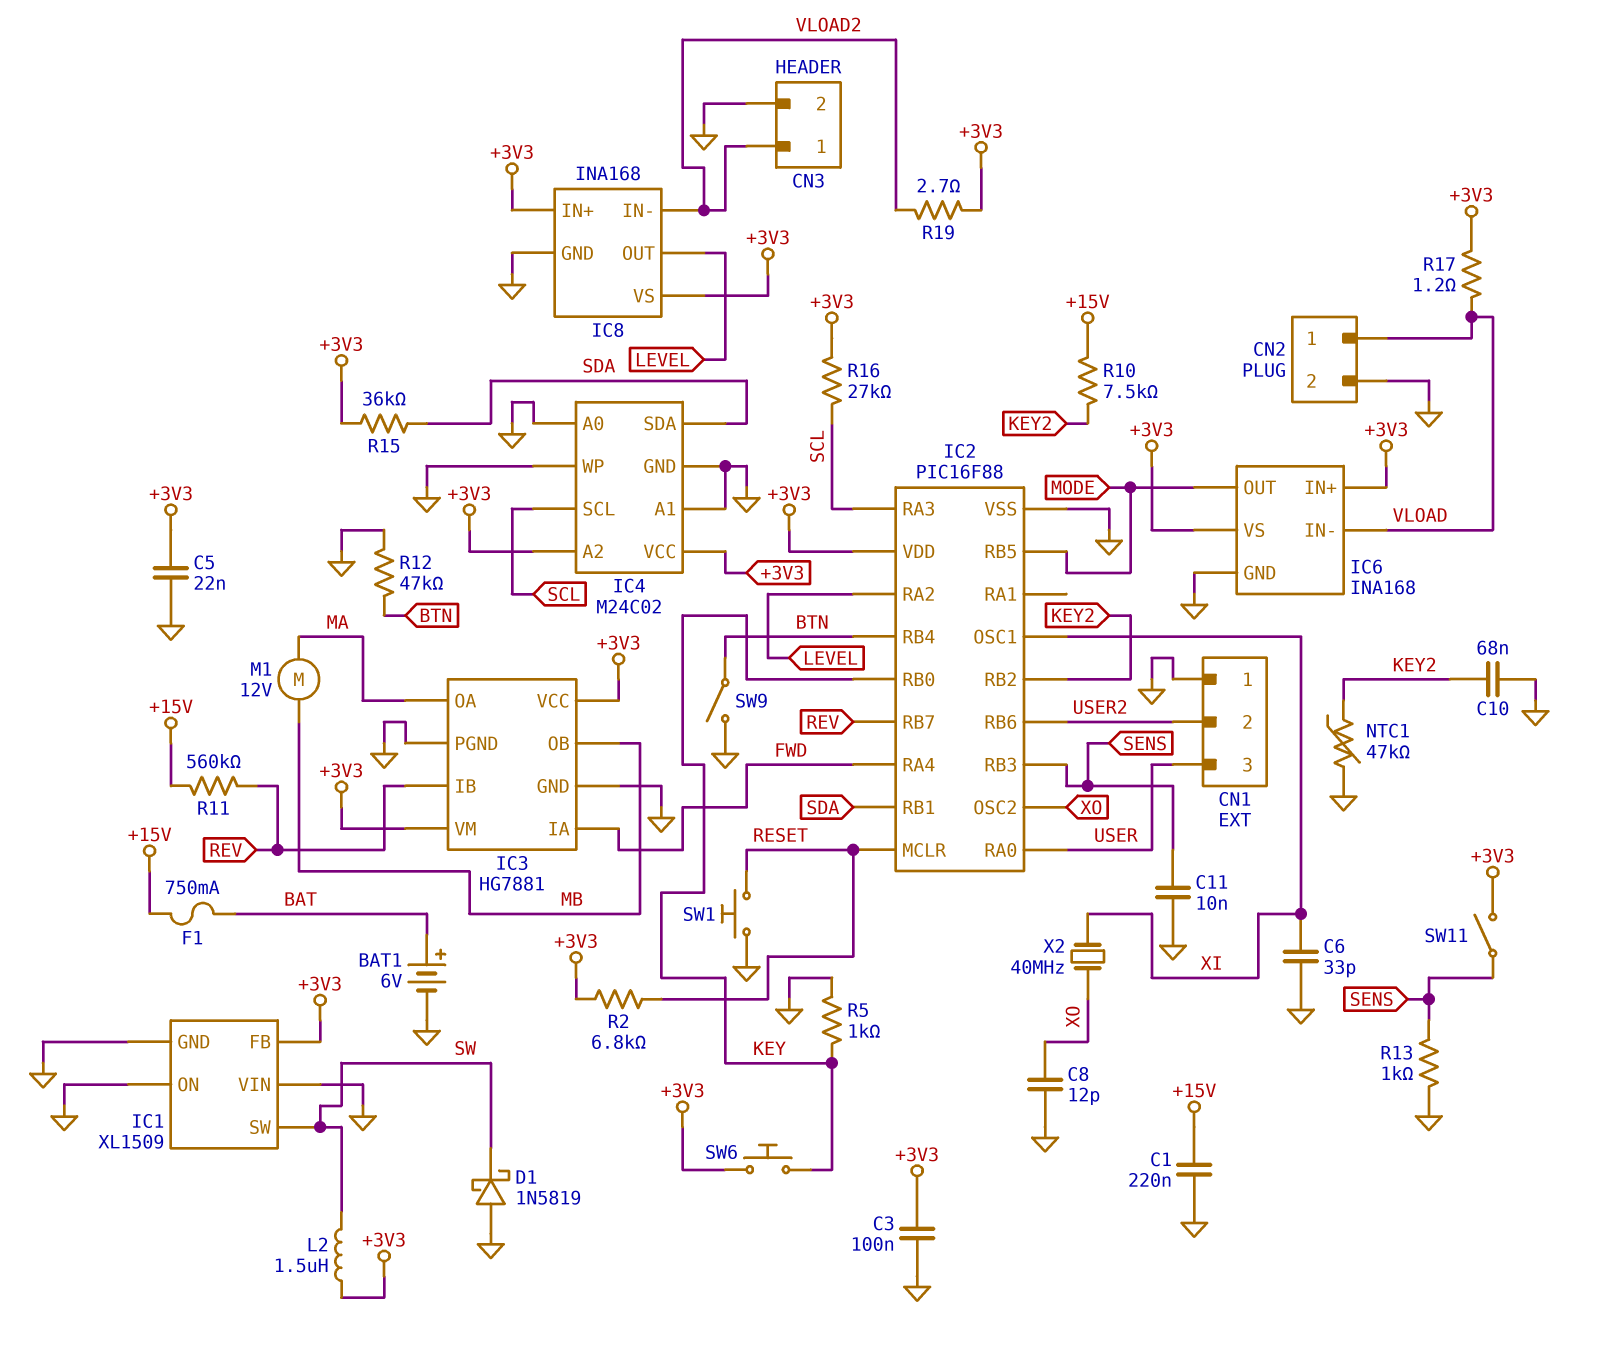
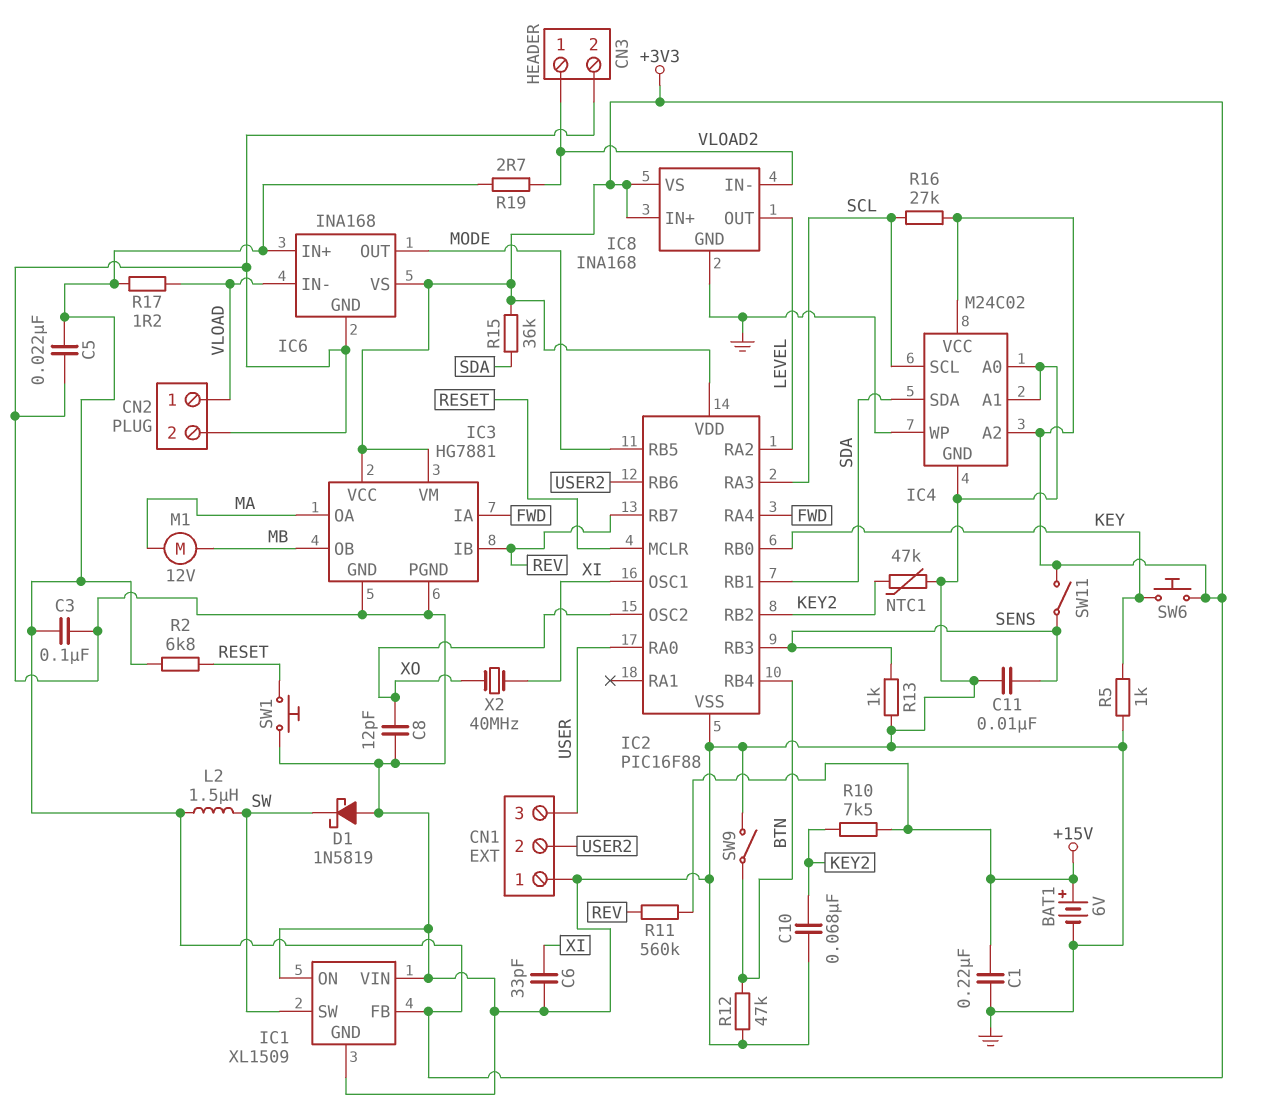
BAT1: 6V (plus BAT, minus GND) -> 6V (plus +15V, minus GND)
F1: 750mA (+15V, BAT) -> none

